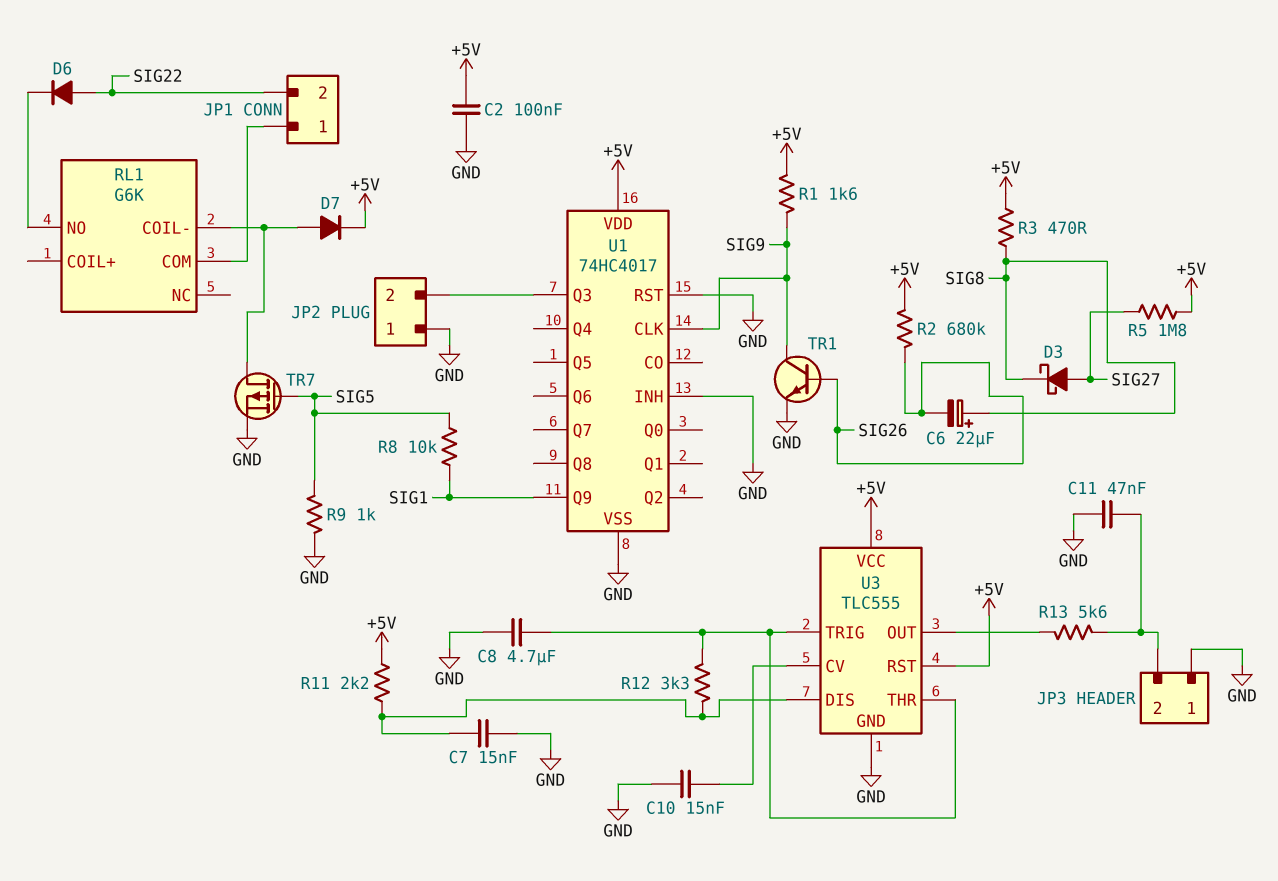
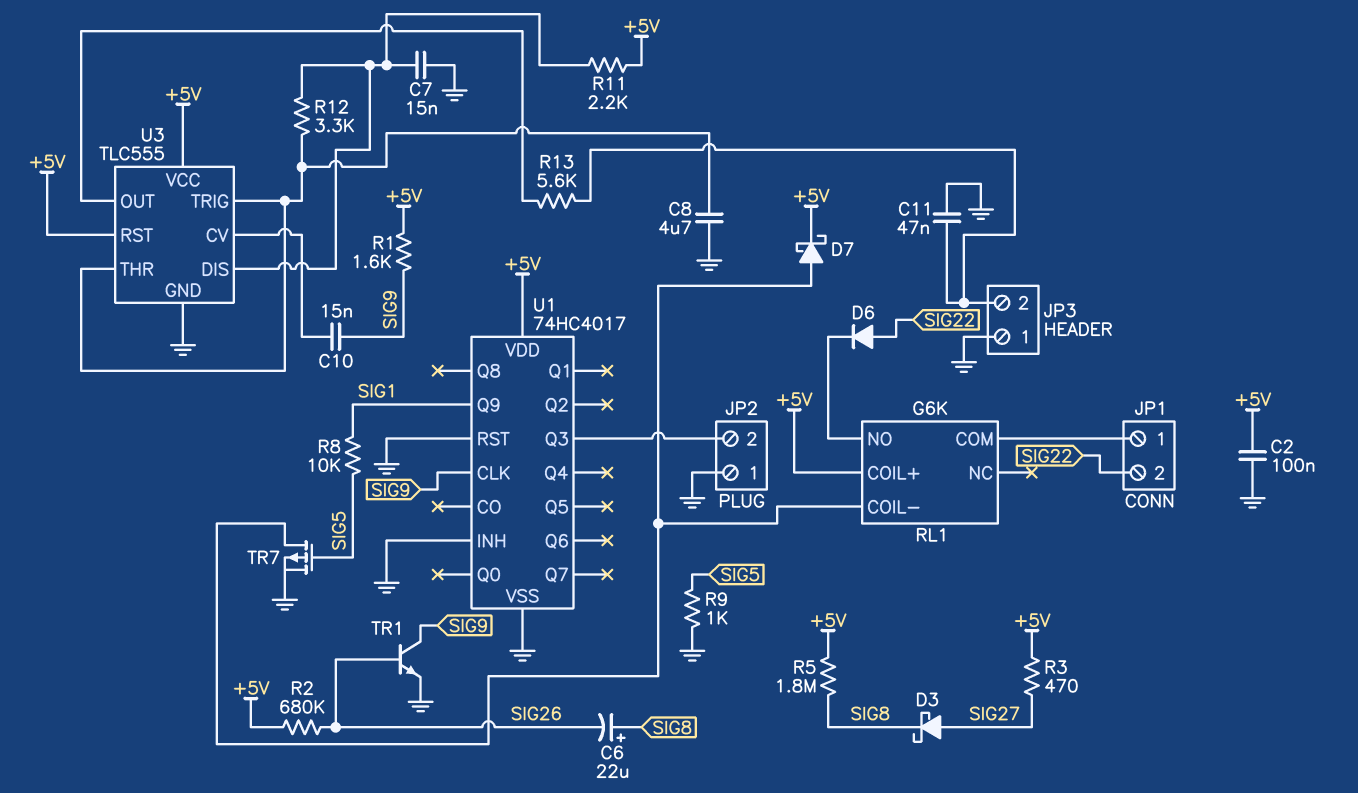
C10: 15nF (GND, U3/CV) -> 15nF (SIG9, U3/CV)
D7: diode (A RL1/COIL-, K +5V) -> schottky (A RL1/COIL-, K +5V)
R3: 470 (+5V, SIG8) -> 470 (+5V, SIG27)
R5: 1.8M (+5V, SIG27) -> 1.8M (+5V, SIG8)
RL1 pin COIL+: none -> +5V

